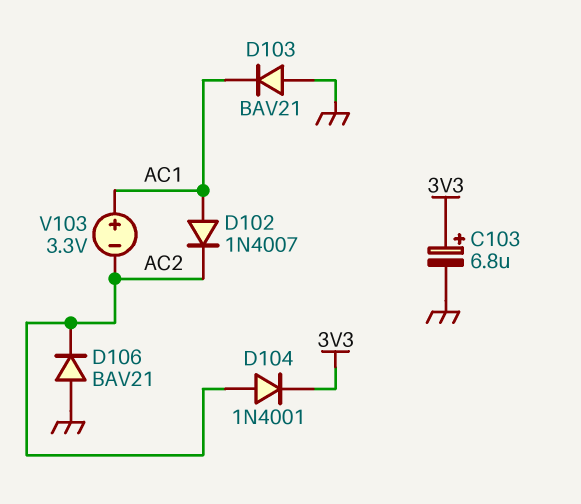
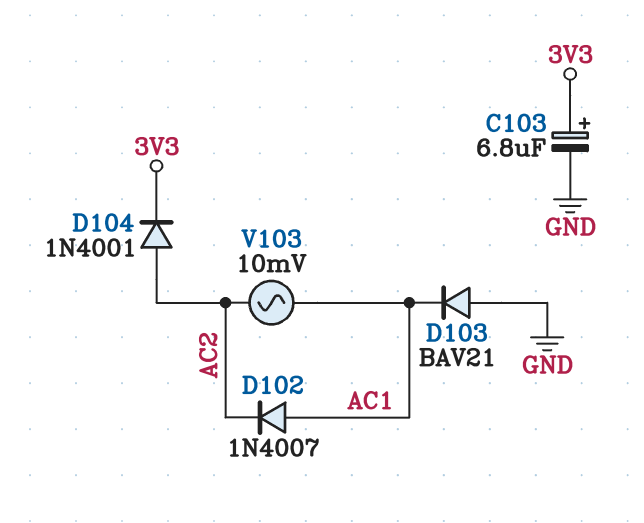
D106: diode BAV21 (A GND, K AC2) -> none
V103: 3.3V (plus AC1, minus AC2) -> AC 10mV (AC1, AC2)

